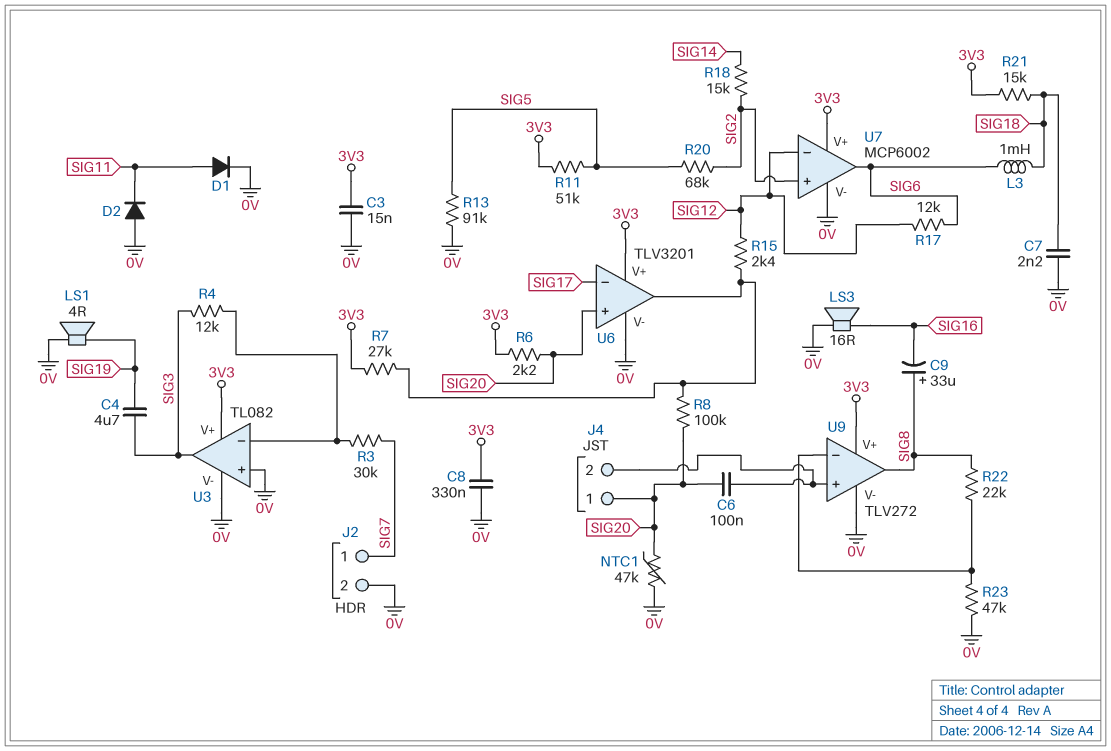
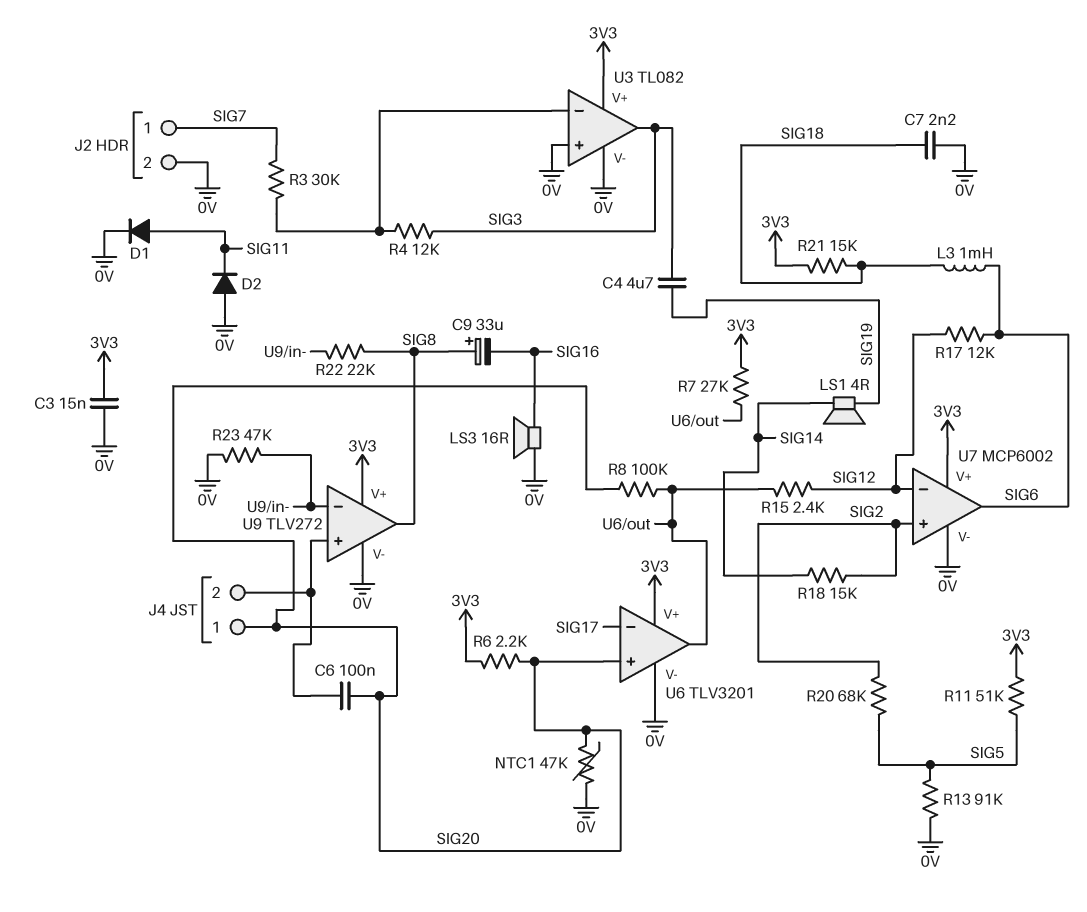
C8: 330nF (0V, 3V3) -> none
LS1: speaker 4R (0V, SIG19) -> speaker 4R (SIG14, SIG19)

